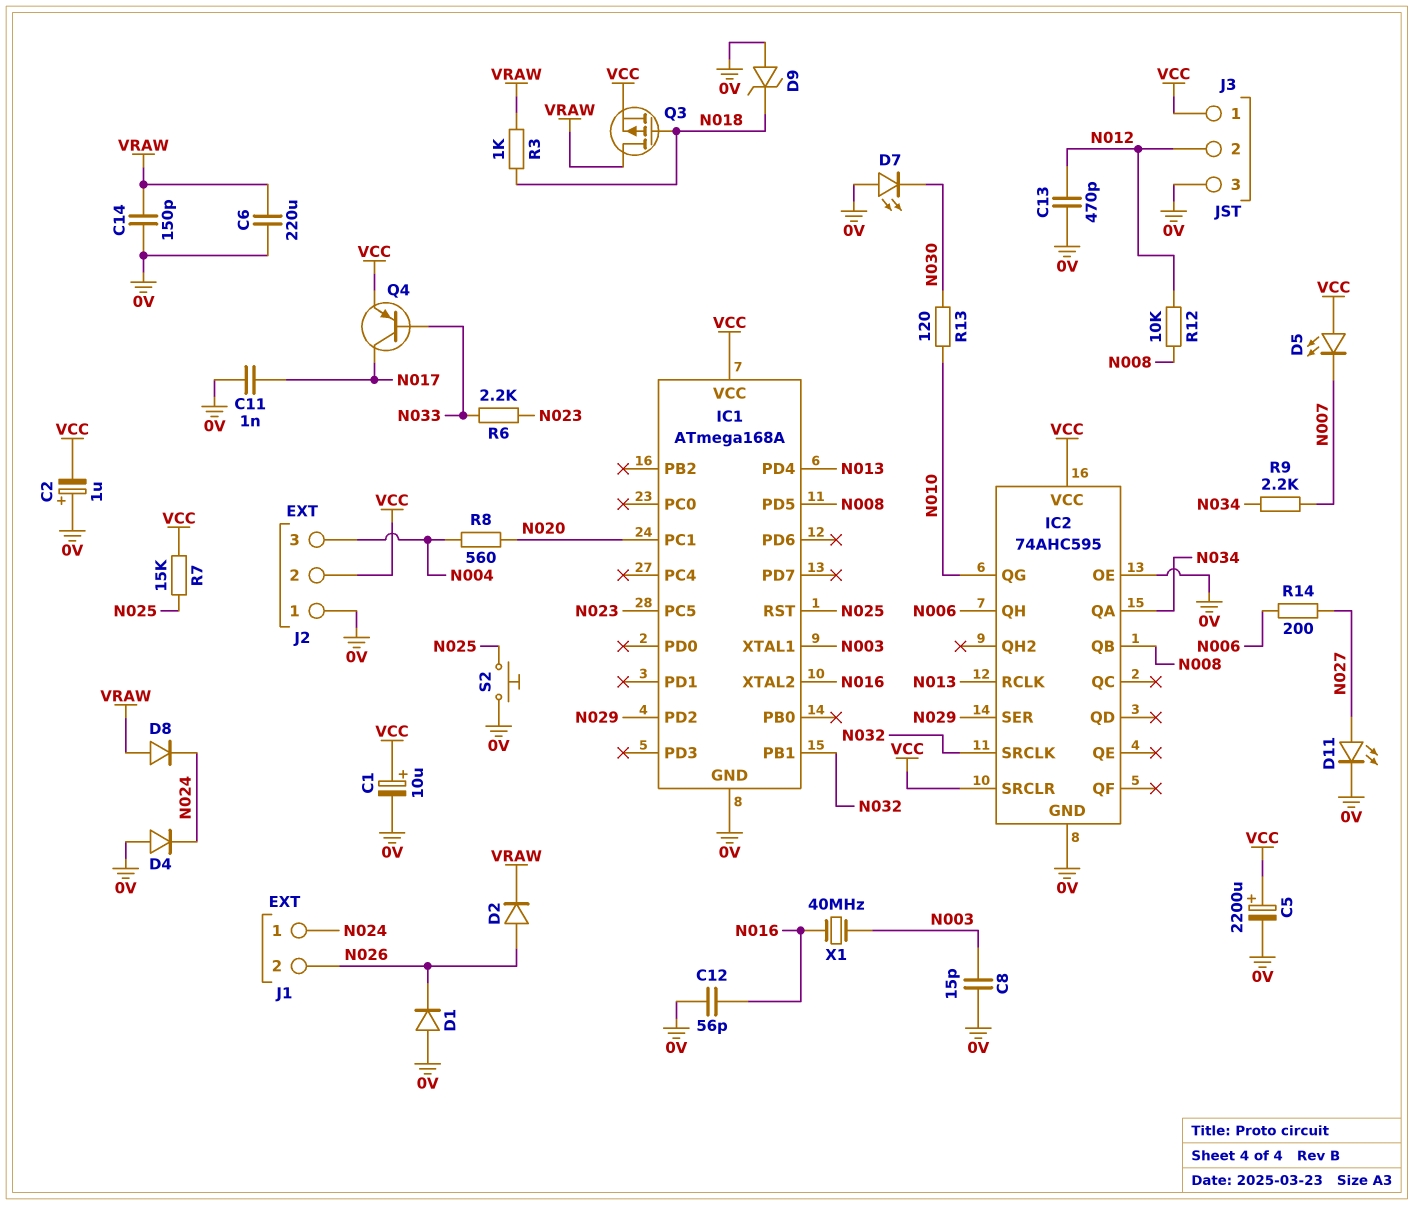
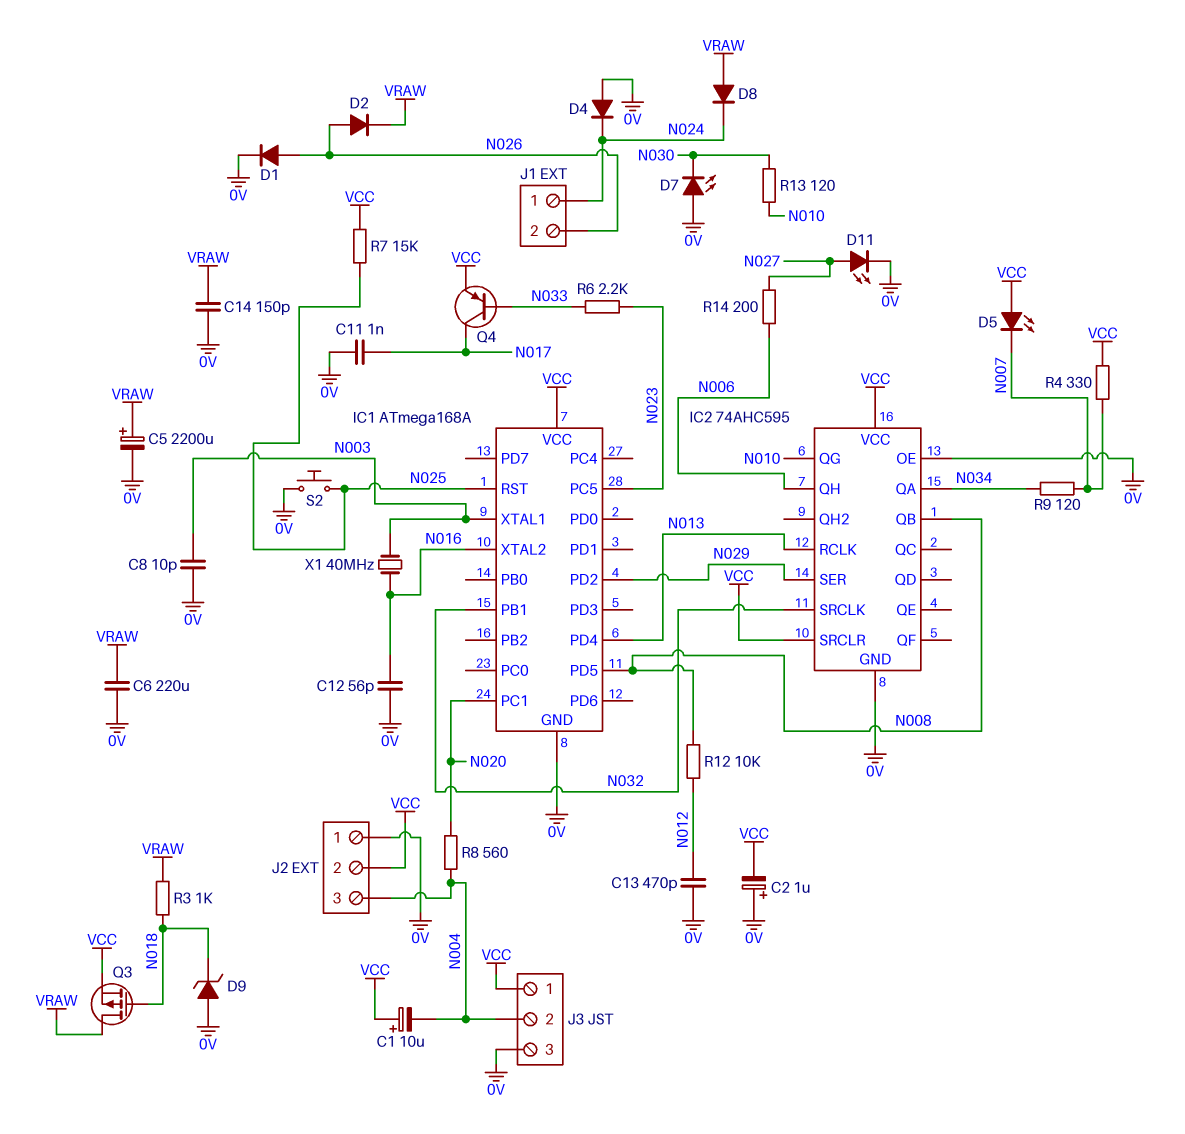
C1: 10uF (plus VCC, minus 0V) -> 10uF (plus VCC, minus N004)
C5: 2200uF (plus VCC, minus 0V) -> 2200uF (plus VRAW, minus 0V)
C8: 15pF (0V, N003) -> 10pF (0V, N003)
D1: diode (A 0V, K N026) -> diode (A N026, K 0V)
J3 pin 2: N012 -> N004
R4: none -> 330 (N007, VCC)
R9: 2.2k (N007, N034) -> 120 (N007, N034)

